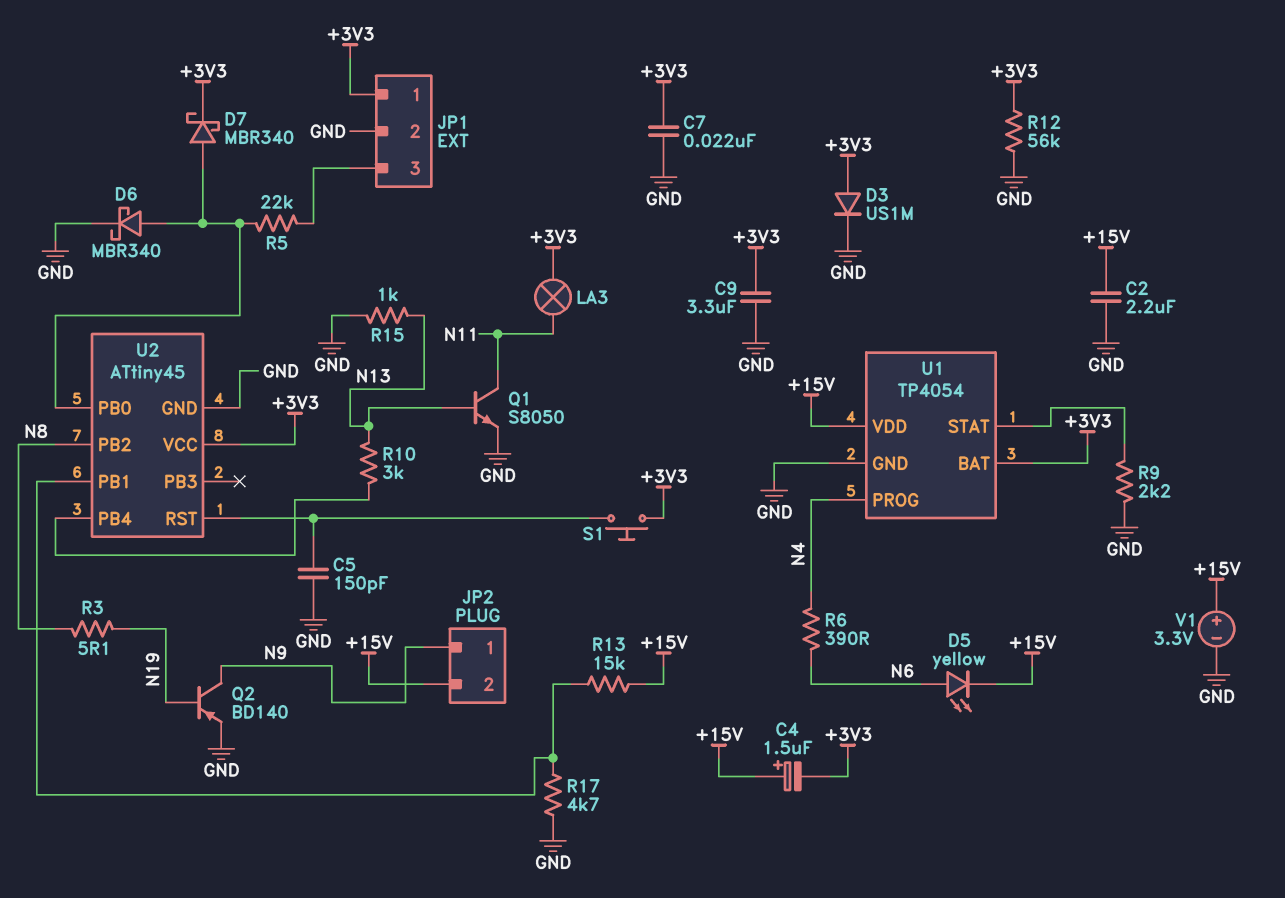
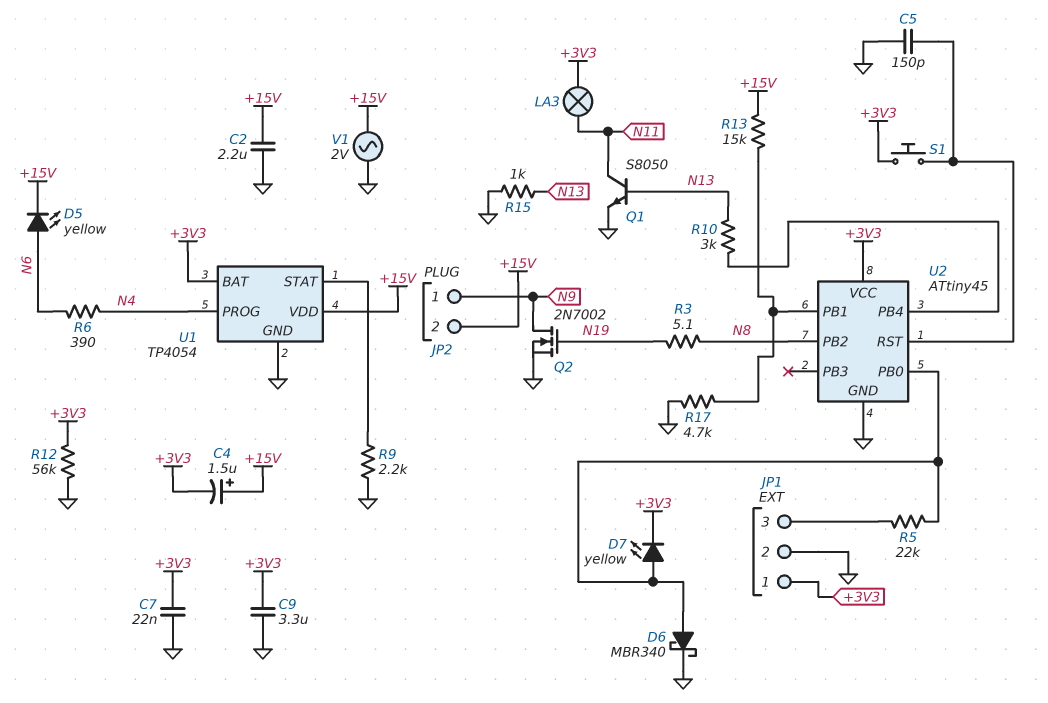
D3: diode US1M (A +3V3, K GND) -> none
D7: schottky MBR340 (A U2/PB0, K +3V3) -> LED yellow (A U2/PB0, K +3V3)
Q2: PNP BD140 (B N19, C N9, E GND) -> NMOS 2N7002 (G N19, D N9, S GND)
V1: 3.3V (plus +15V, minus GND) -> AC 2V (+15V, GND)

